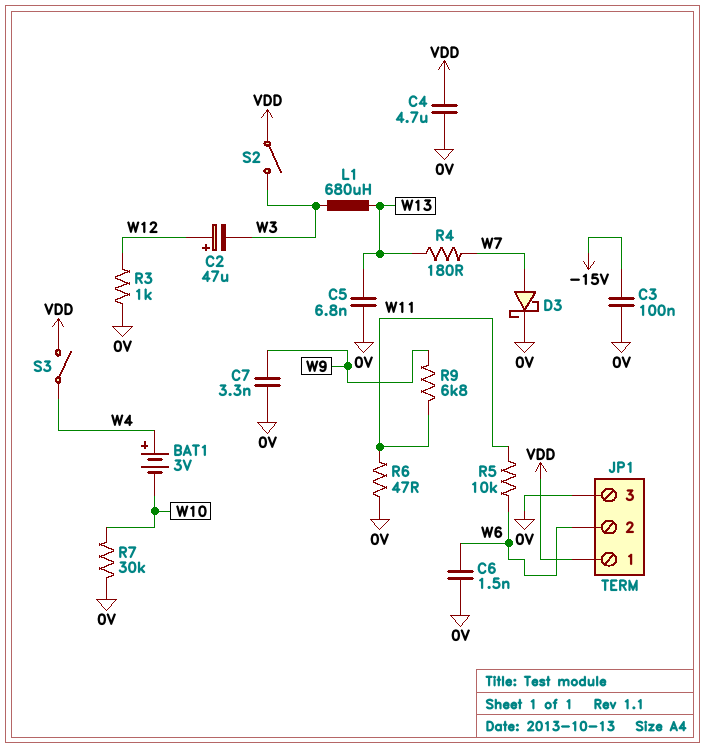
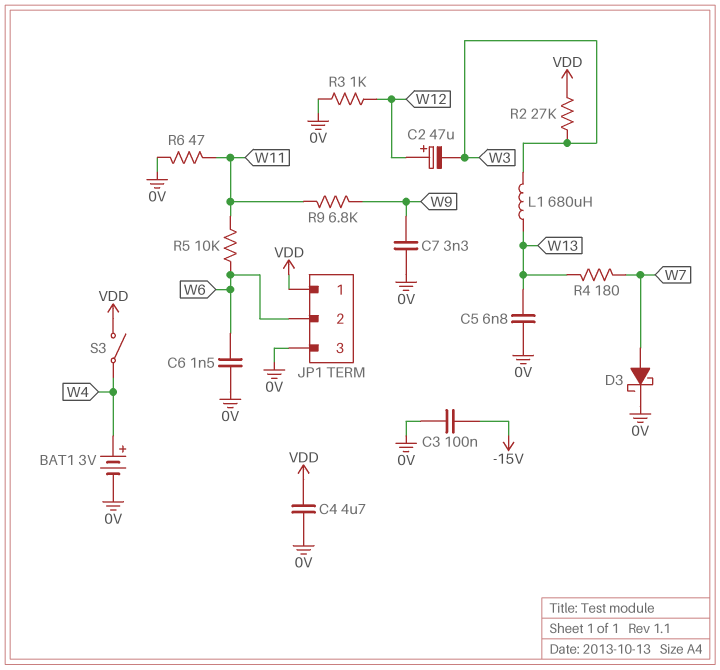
BAT1: 3V (plus W4, minus W10) -> 3V (plus W4, minus 0V)
R2: none -> 27k (VDD, W3)
R7: 30k (0V, W10) -> none
S2: switch (VDD, W3) -> none

